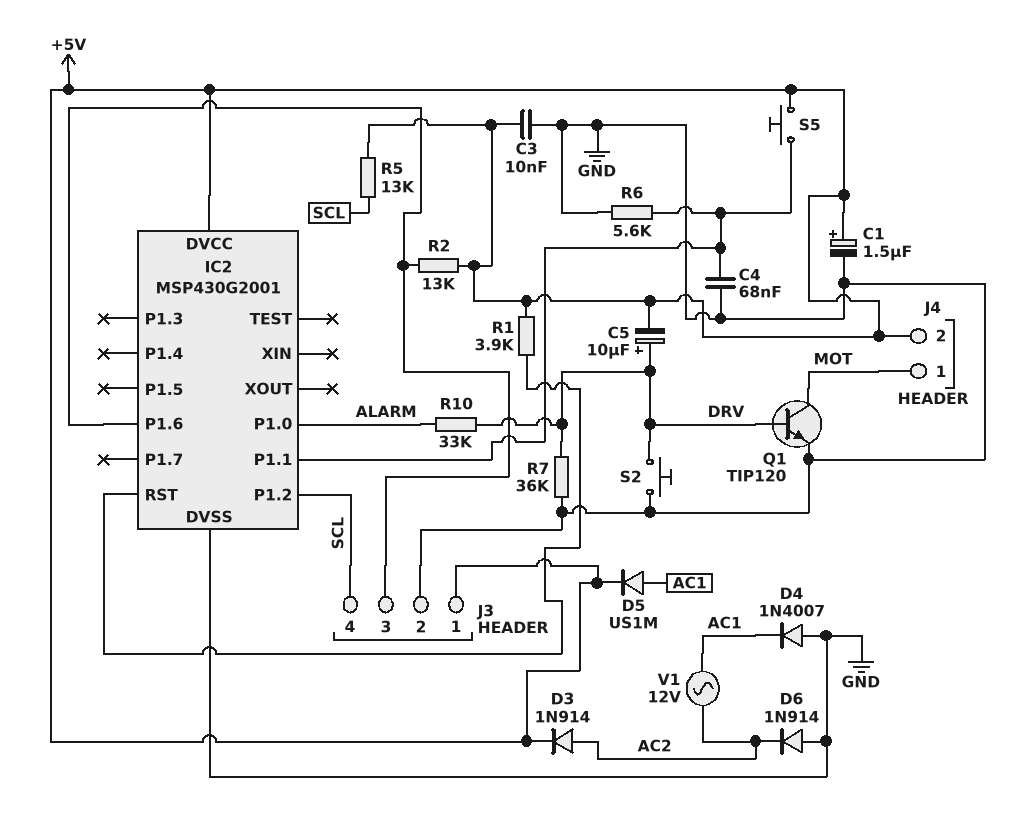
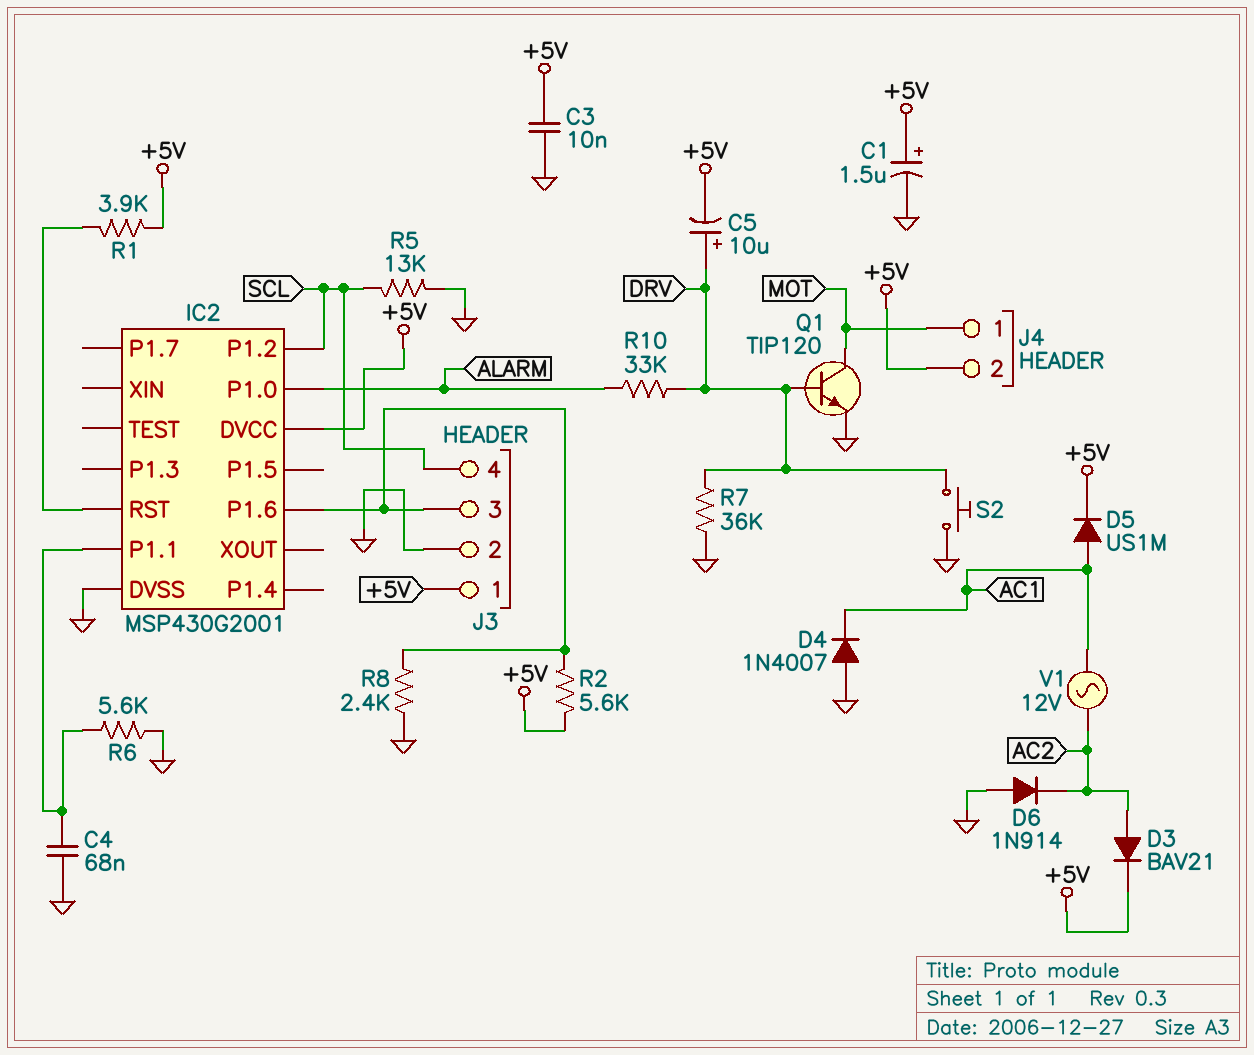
D3: diode 1N914 (A AC2, K +5V) -> diode BAV21 (A AC2, K +5V)
R2: 13k (+5V, IC2/P1.6) -> 5.6k (+5V, IC2/P1.6)
R5: 13k (+5V, SCL) -> 13k (GND, SCL)
R8: none -> 2.4k (GND, IC2/P1.6)
S5: button (+5V, IC2/P1.1) -> none

